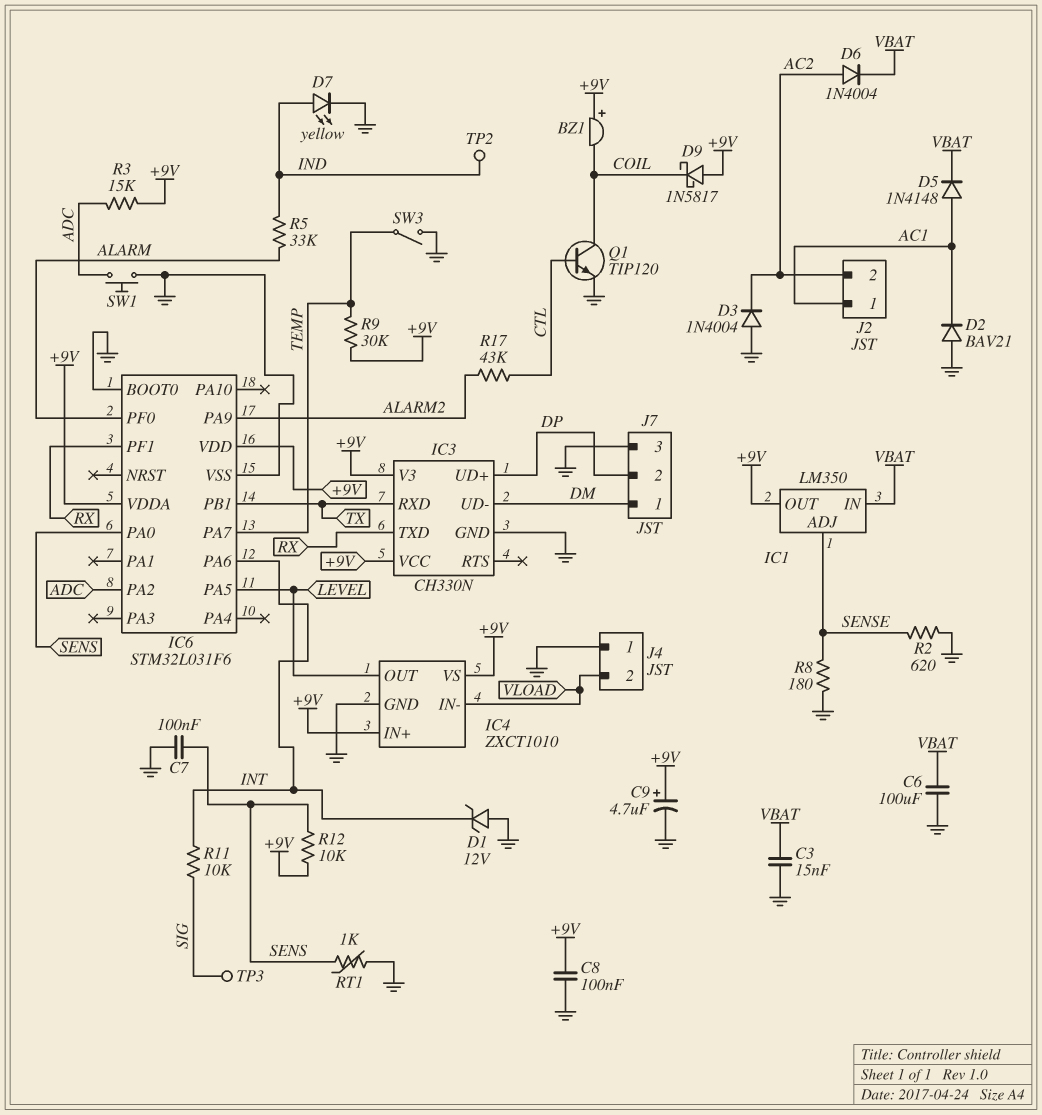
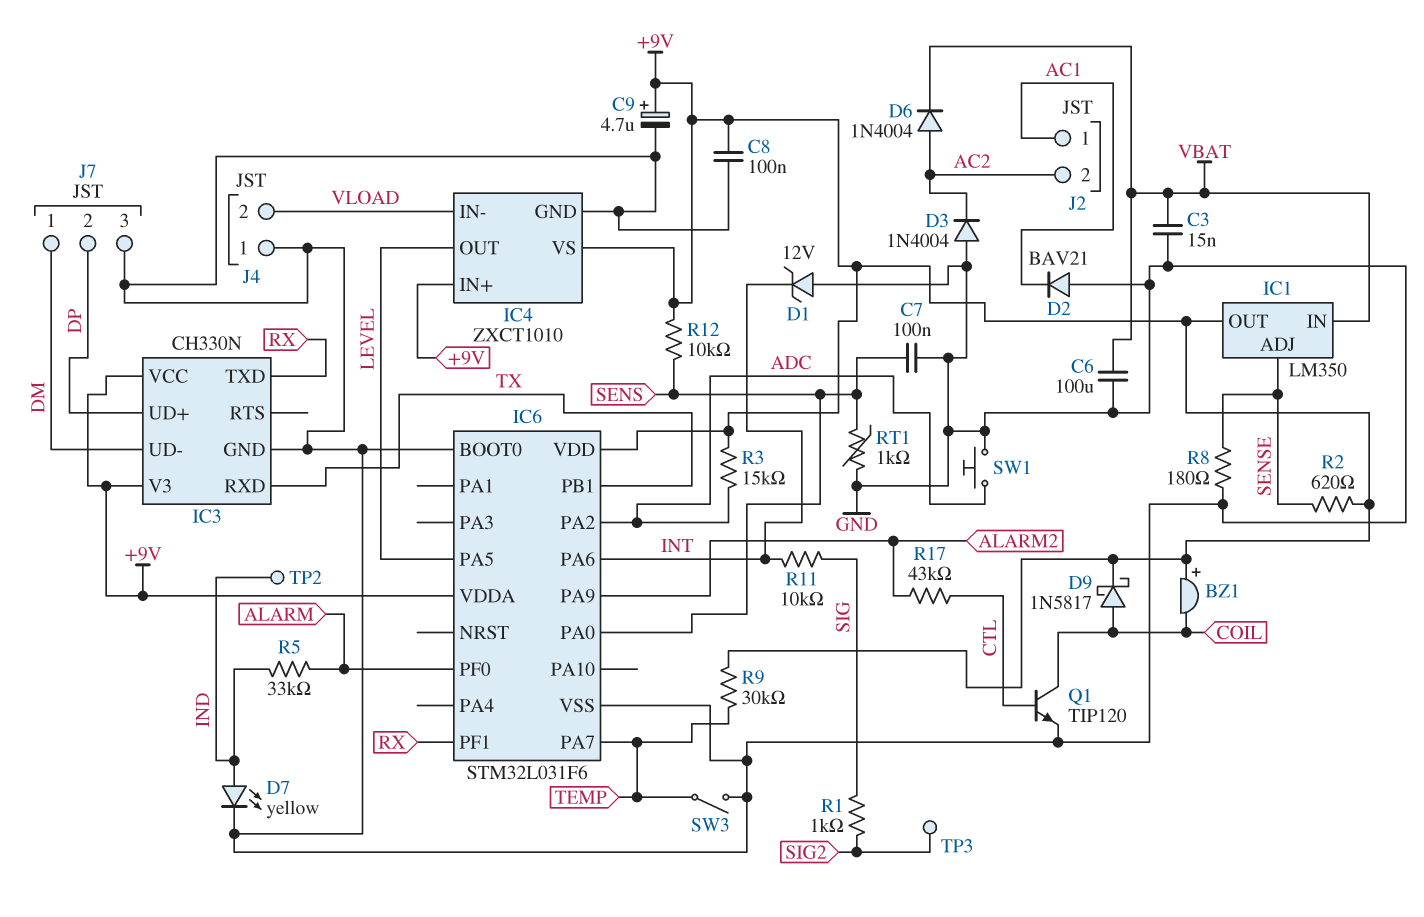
D5: diode 1N4148 (A AC1, K VBAT) -> none
D9: schottky 1N5817 (A +9V, K COIL) -> schottky 1N5817 (A COIL, K +9V)
R1: none -> 1k (SIG, SIG2)
R2: 620 (GND, SENSE) -> 620 (+9V, SENSE)
TP3: test point (SIG) -> test point (SIG2)

